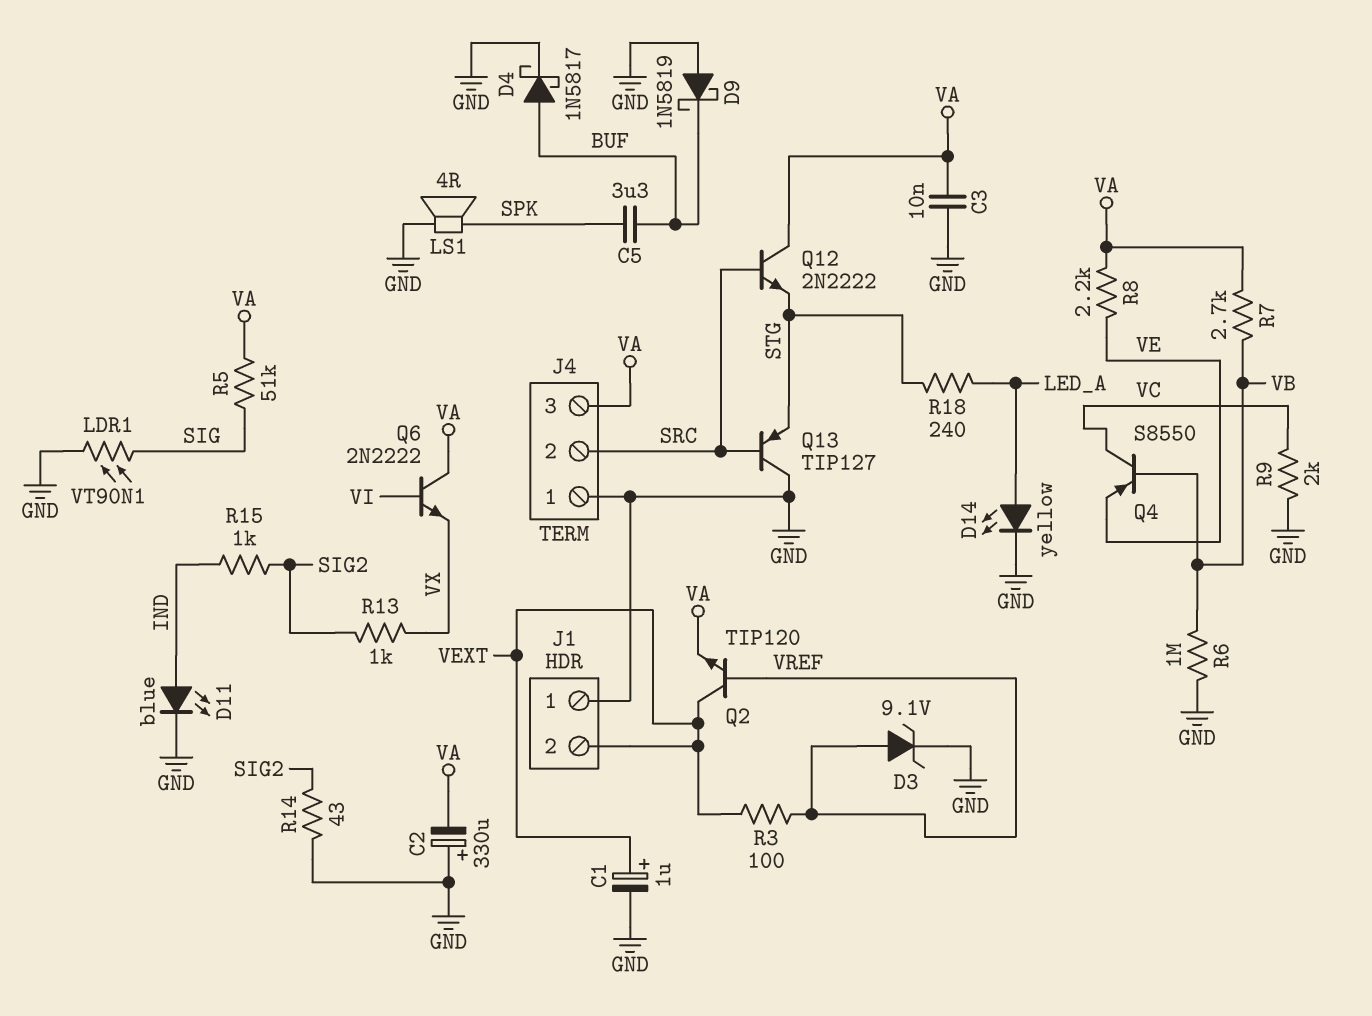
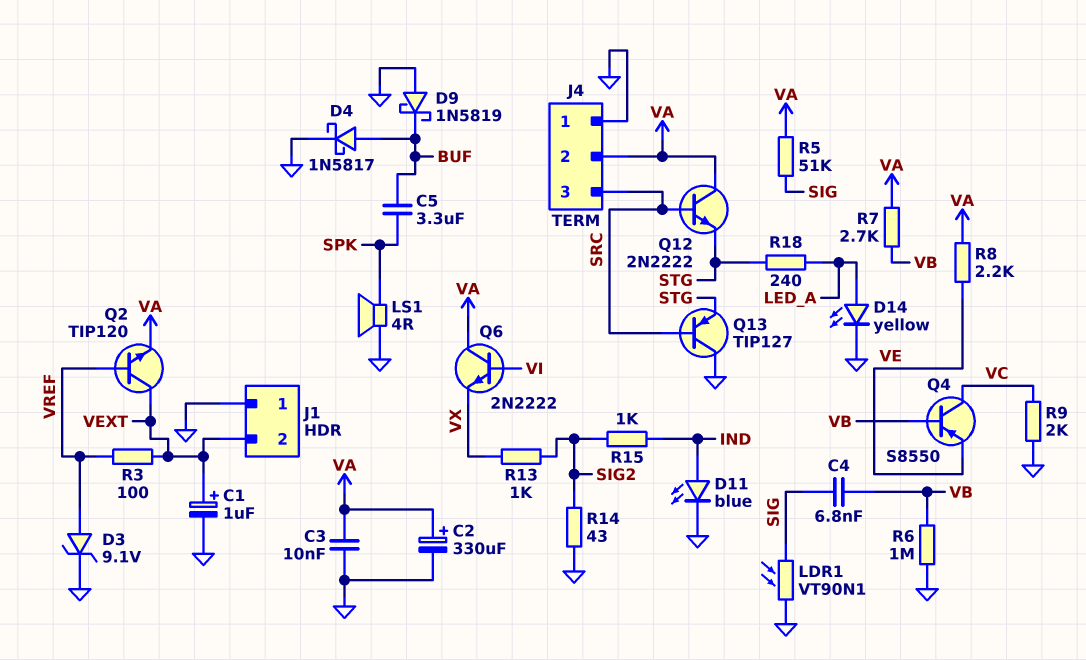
C2: 330uF (plus GND, minus VA) -> 330uF (plus VA, minus GND)
C4: none -> 6.8nF (SIG, VB)
J4 pin 2: SRC -> VA
J4 pin 3: VA -> SRC

